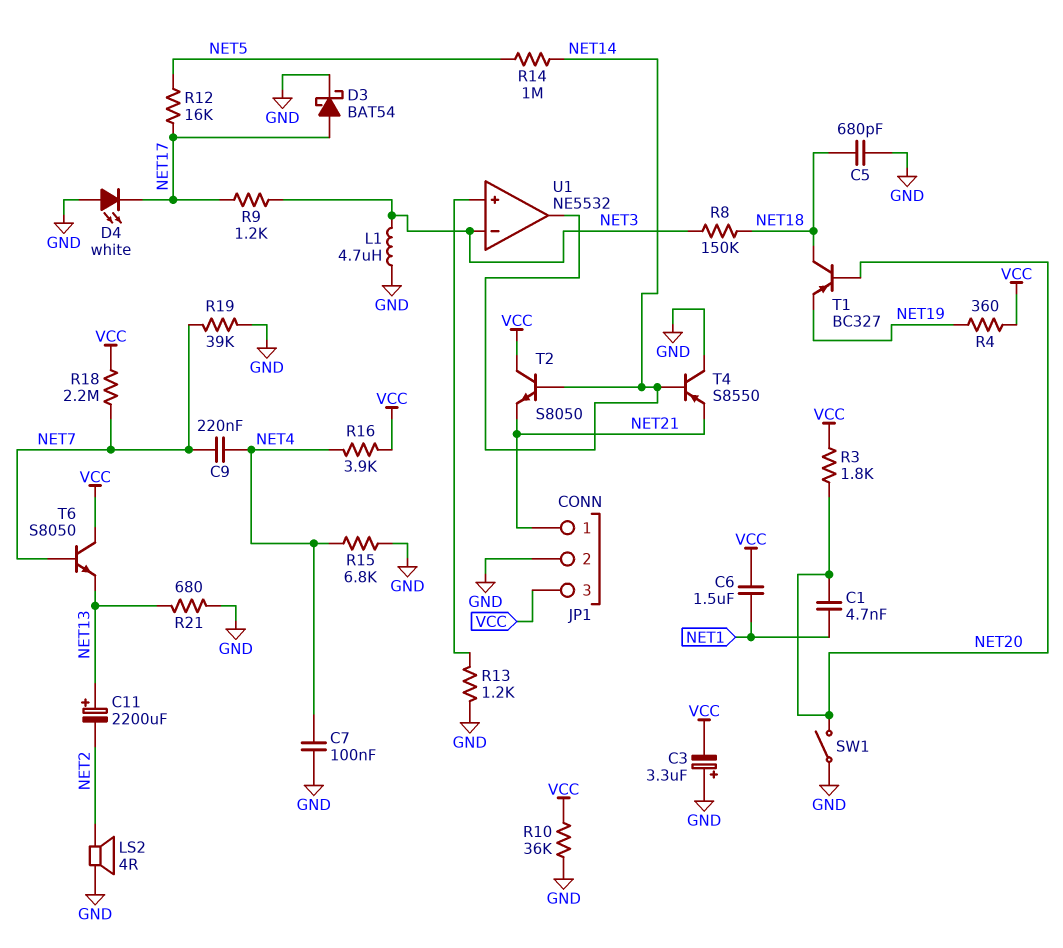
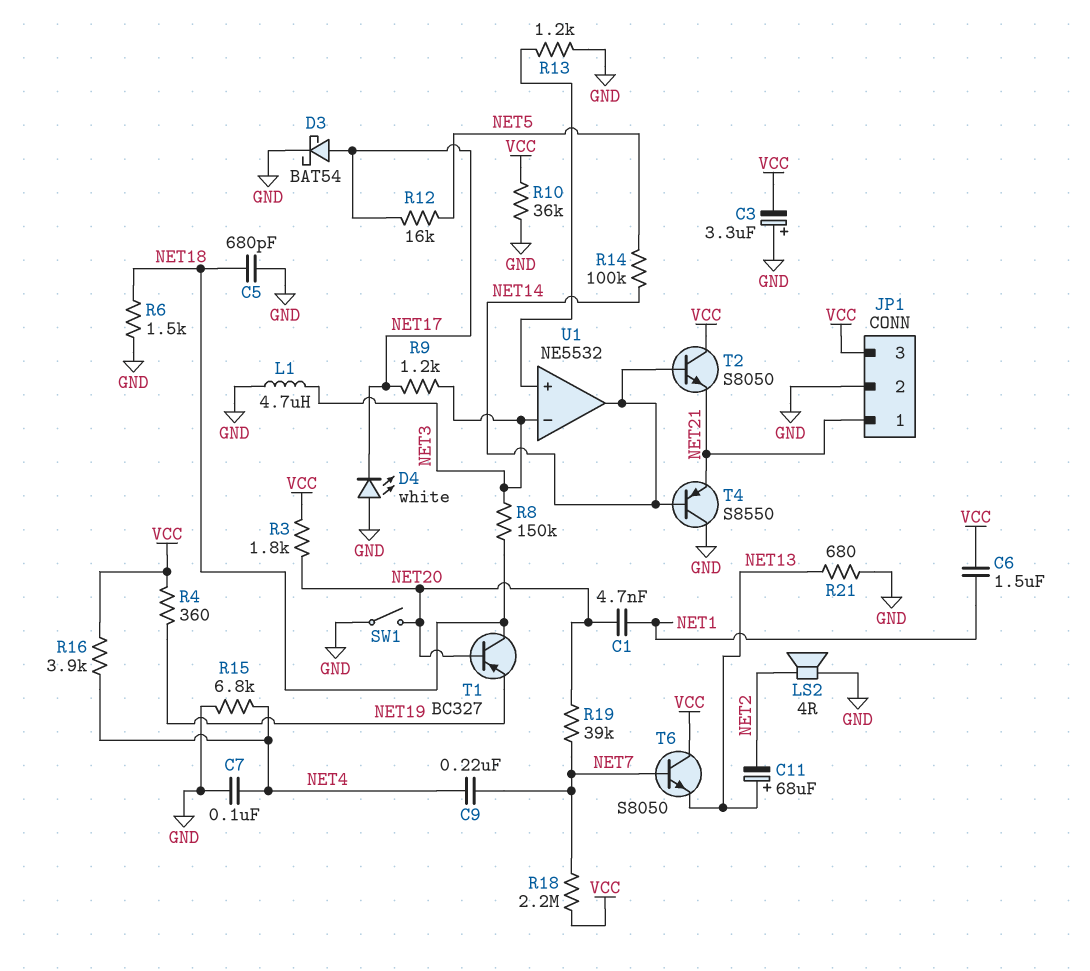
C11: 2200uF (plus NET13, minus NET2) -> 68uF (plus NET13, minus NET2)
R6: none -> 1.5k (GND, NET18)
R14: 1M (NET5, NET14) -> 100k (NET5, NET14)
R19: 39k (GND, NET7) -> 39k (NET7, NET20)

